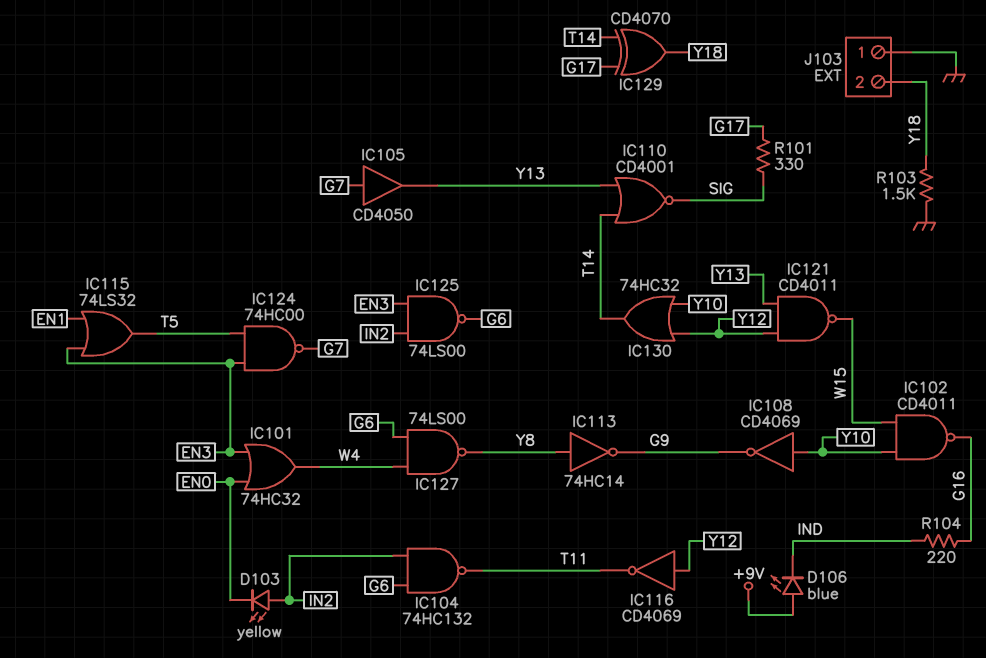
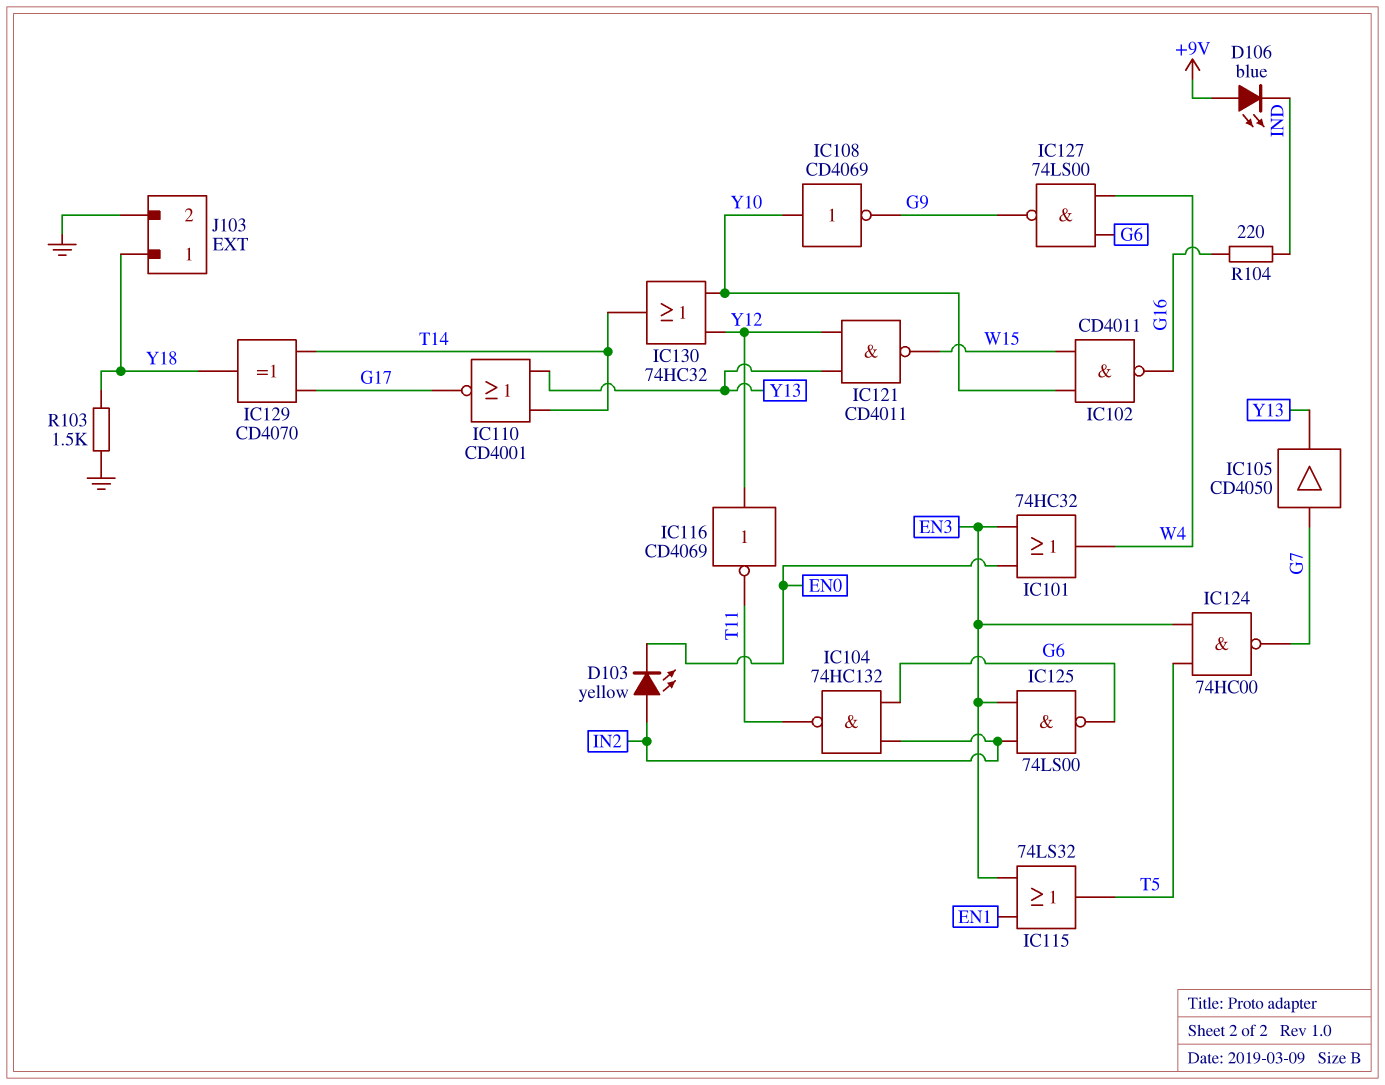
IC110: NOR CD4001 (in T14, in Y13, out SIG) -> NOR CD4001 (in T14, in Y13, out G17)
IC113: NOT 74HC14 (in Y8, out G9) -> none
IC127: NAND 74LS00 (in G6, in W4, out Y8) -> NAND 74LS00 (in G6, in W4, out G9)
J103 pin 1: GND -> Y18
J103 pin 2: Y18 -> GND
R101: 330 (G17, SIG) -> none

